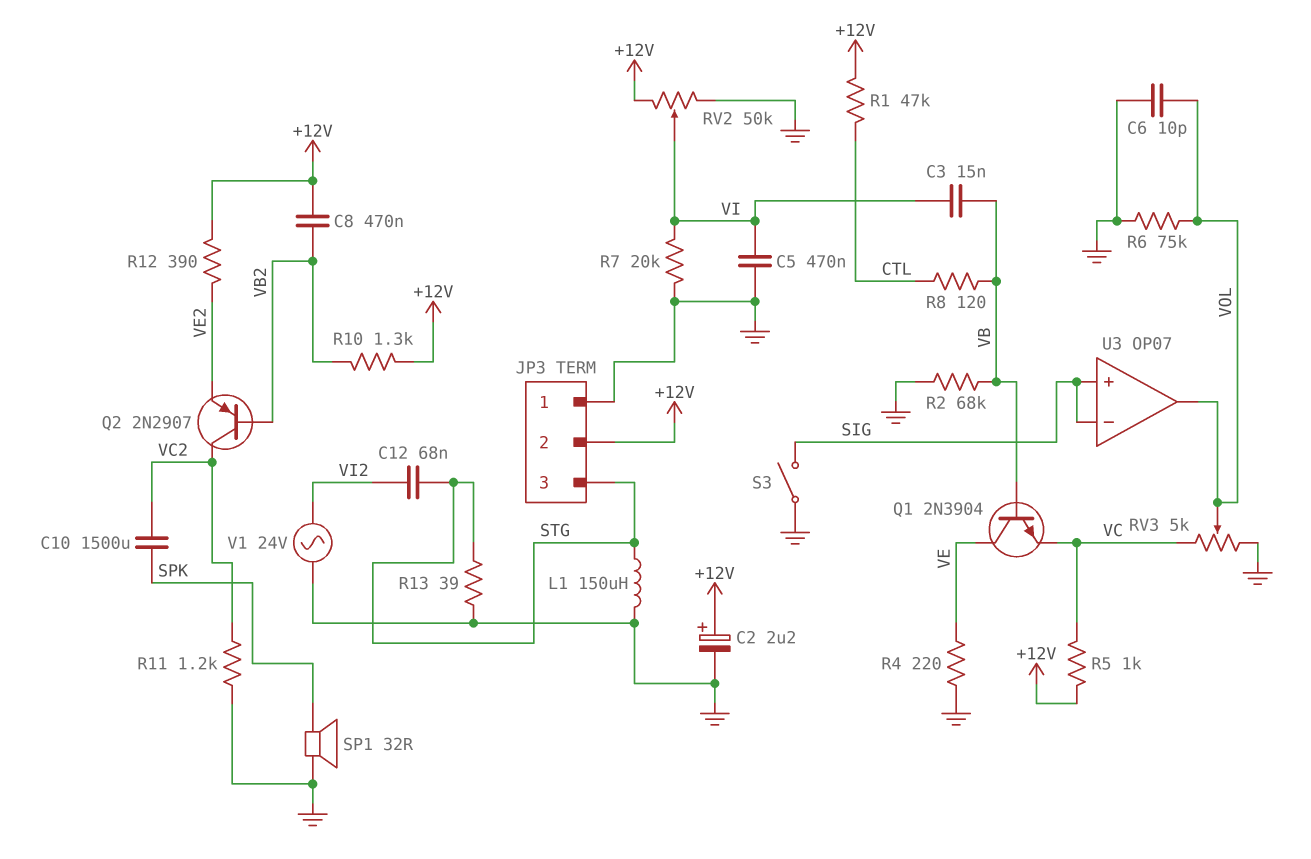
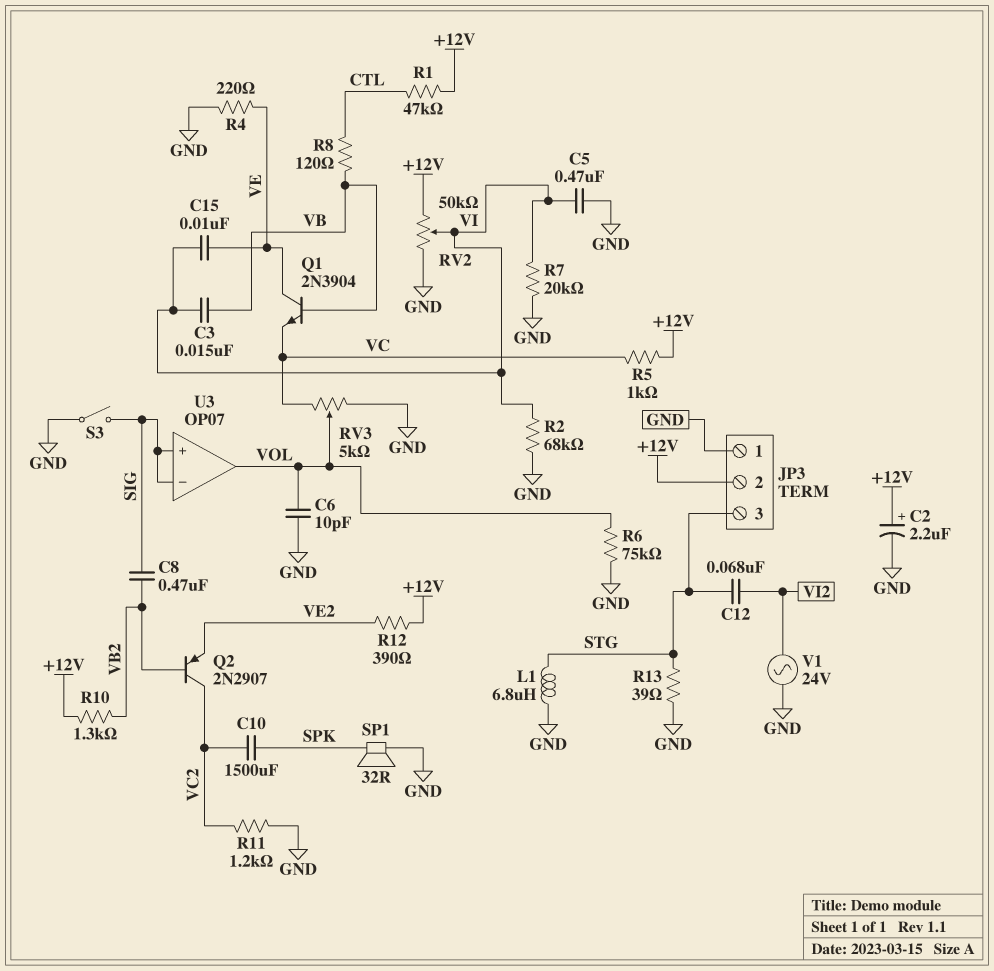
C8: 470nF (+12V, VB2) -> 470nF (SIG, VB2)
C15: none -> 10nF (VE, VI)
L1: 150uH (GND, STG) -> 6.8uH (GND, STG)
R2: 68k (GND, VB) -> 68k (GND, VI)

